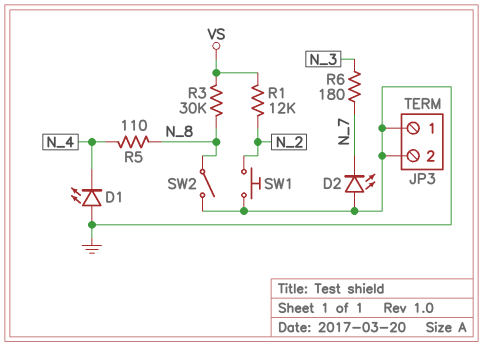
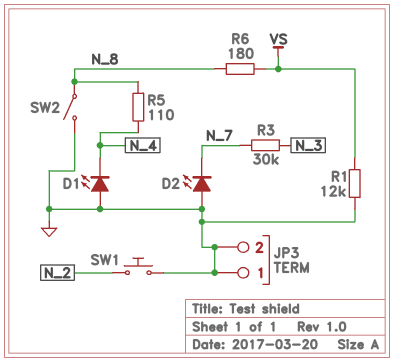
R1: 12k (N_2, VS) -> 12k (GND, VS)
R3: 30k (N_8, VS) -> 30k (N_3, N_7)
R6: 180 (N_3, N_7) -> 180 (N_8, VS)

